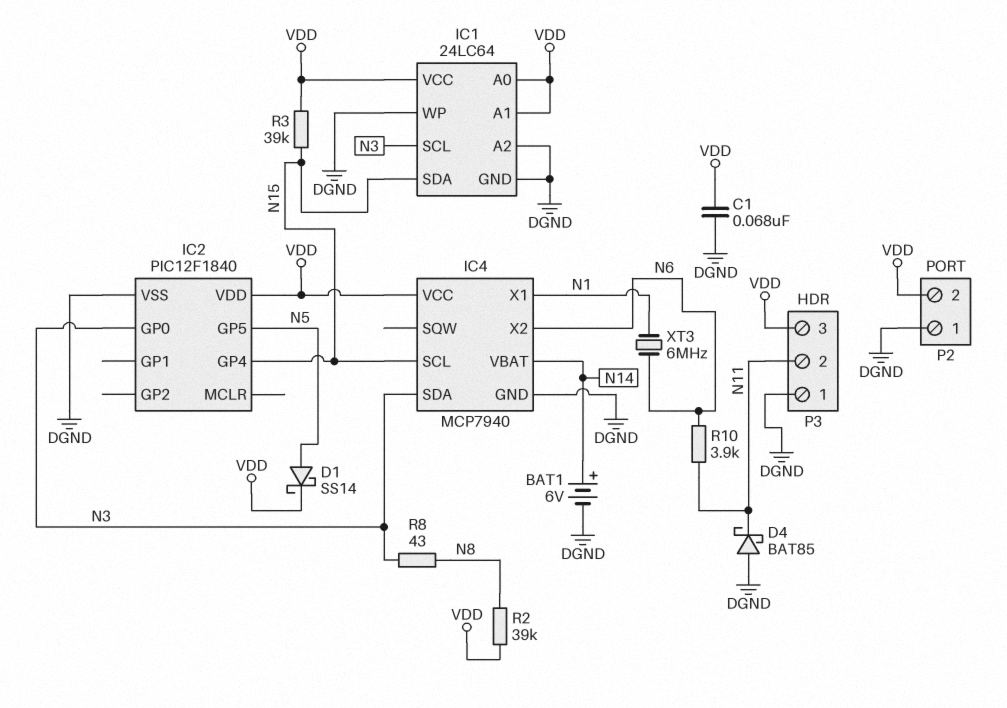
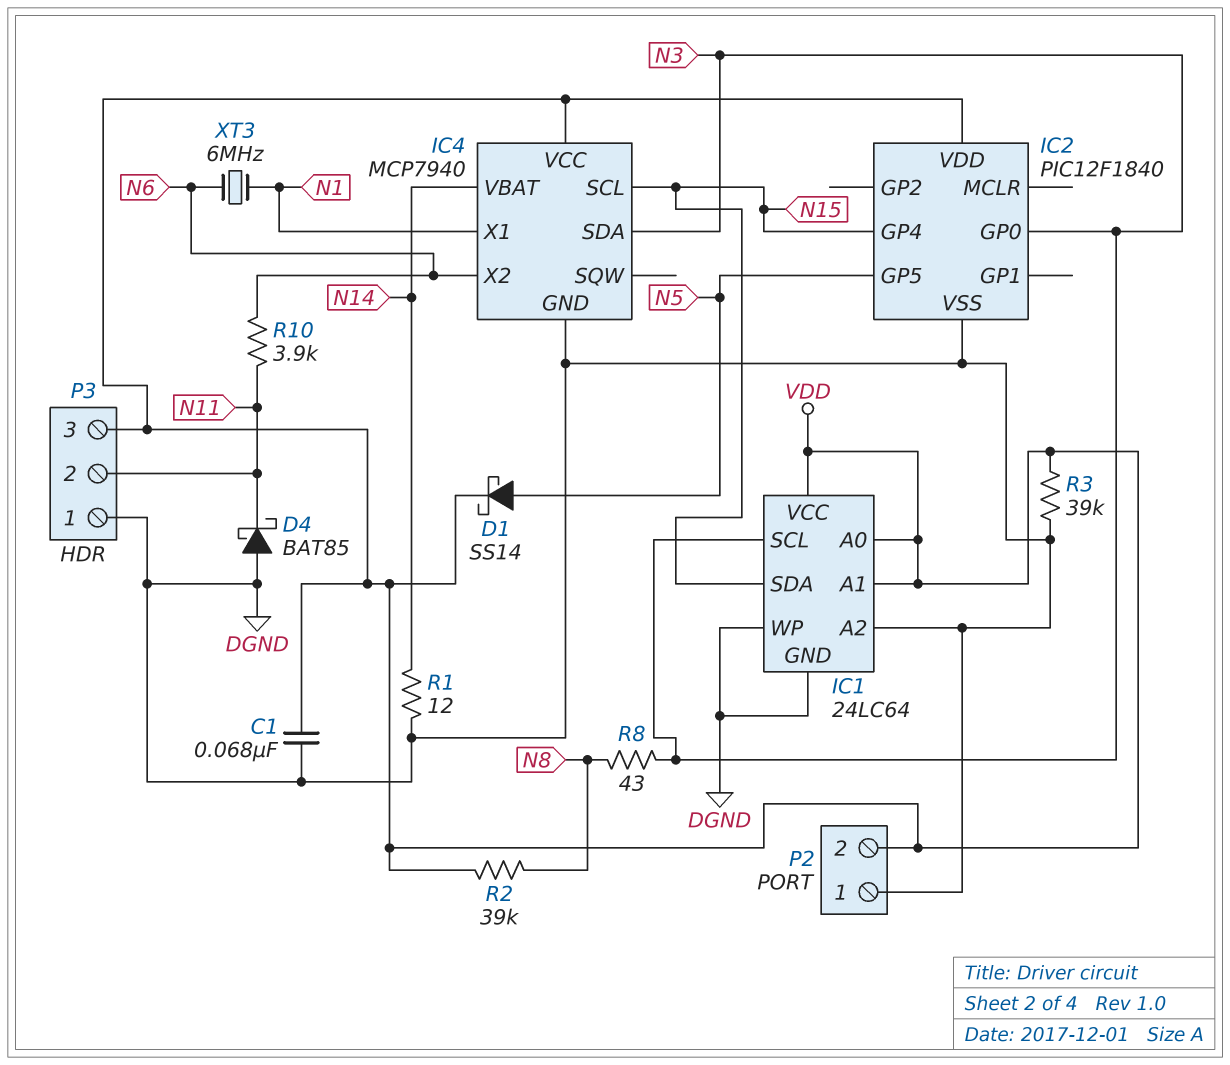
BAT1: 6V (plus N14, minus DGND) -> none
R1: none -> 12 (DGND, N14)
R3: 39k (N15, VDD) -> 39k (DGND, VDD)

